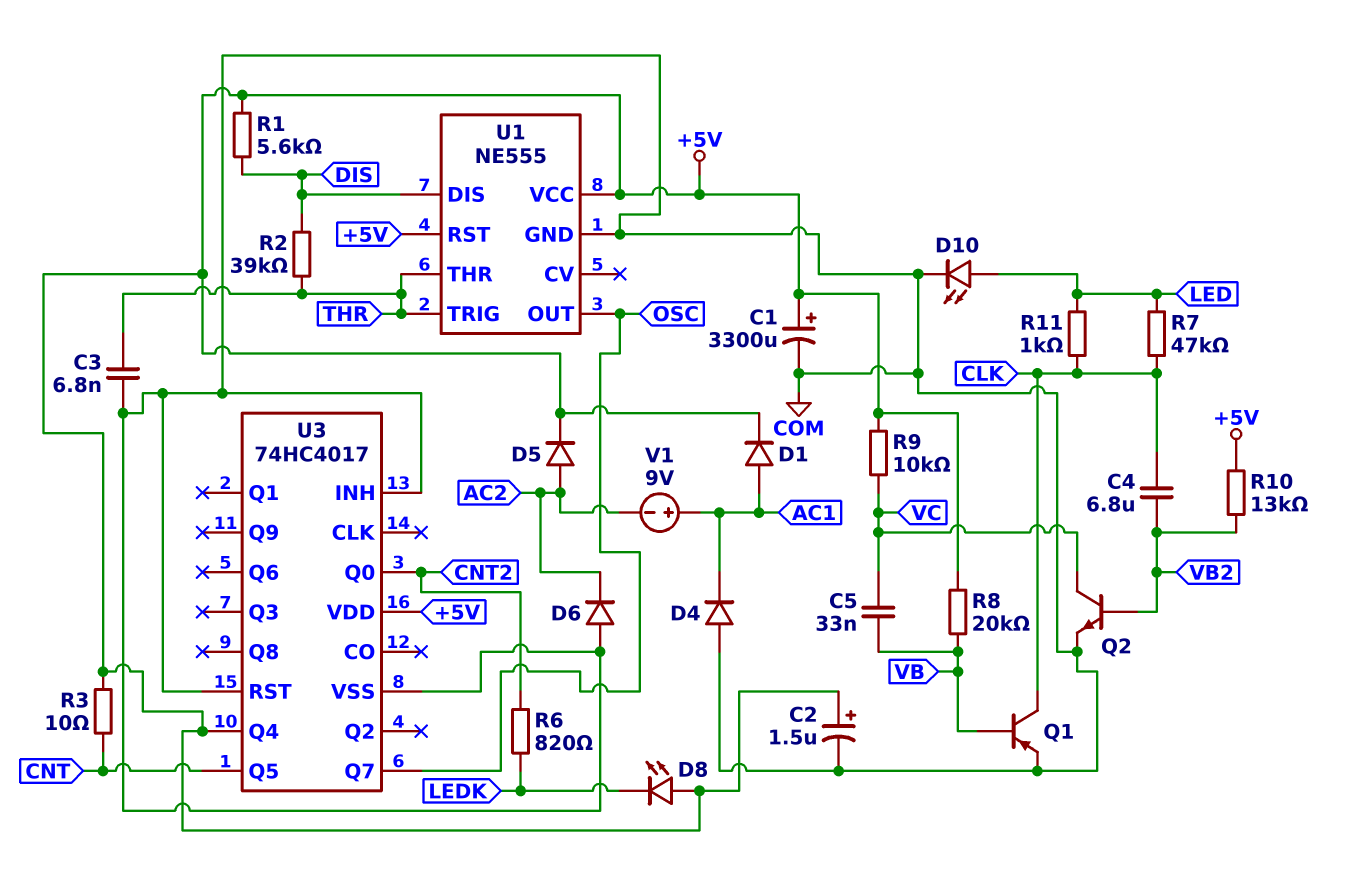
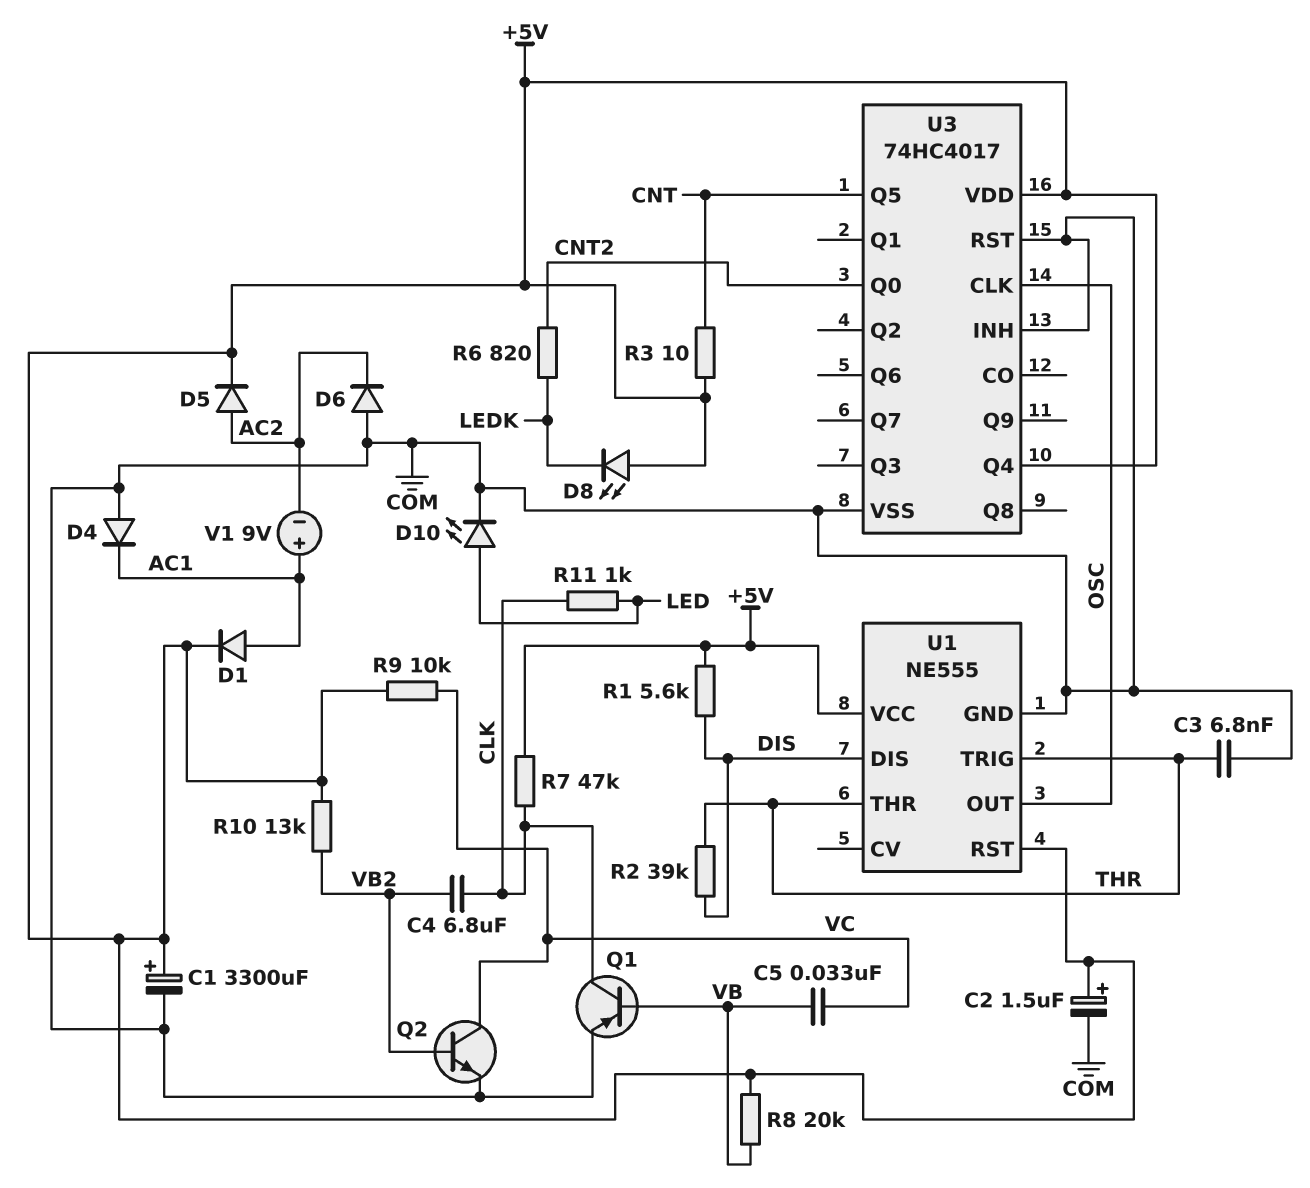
R7: 47k (CLK, LED) -> 47k (+5V, CLK)
U3 pin CLK: none -> OSC
U3 pin Q7: OSC -> none

